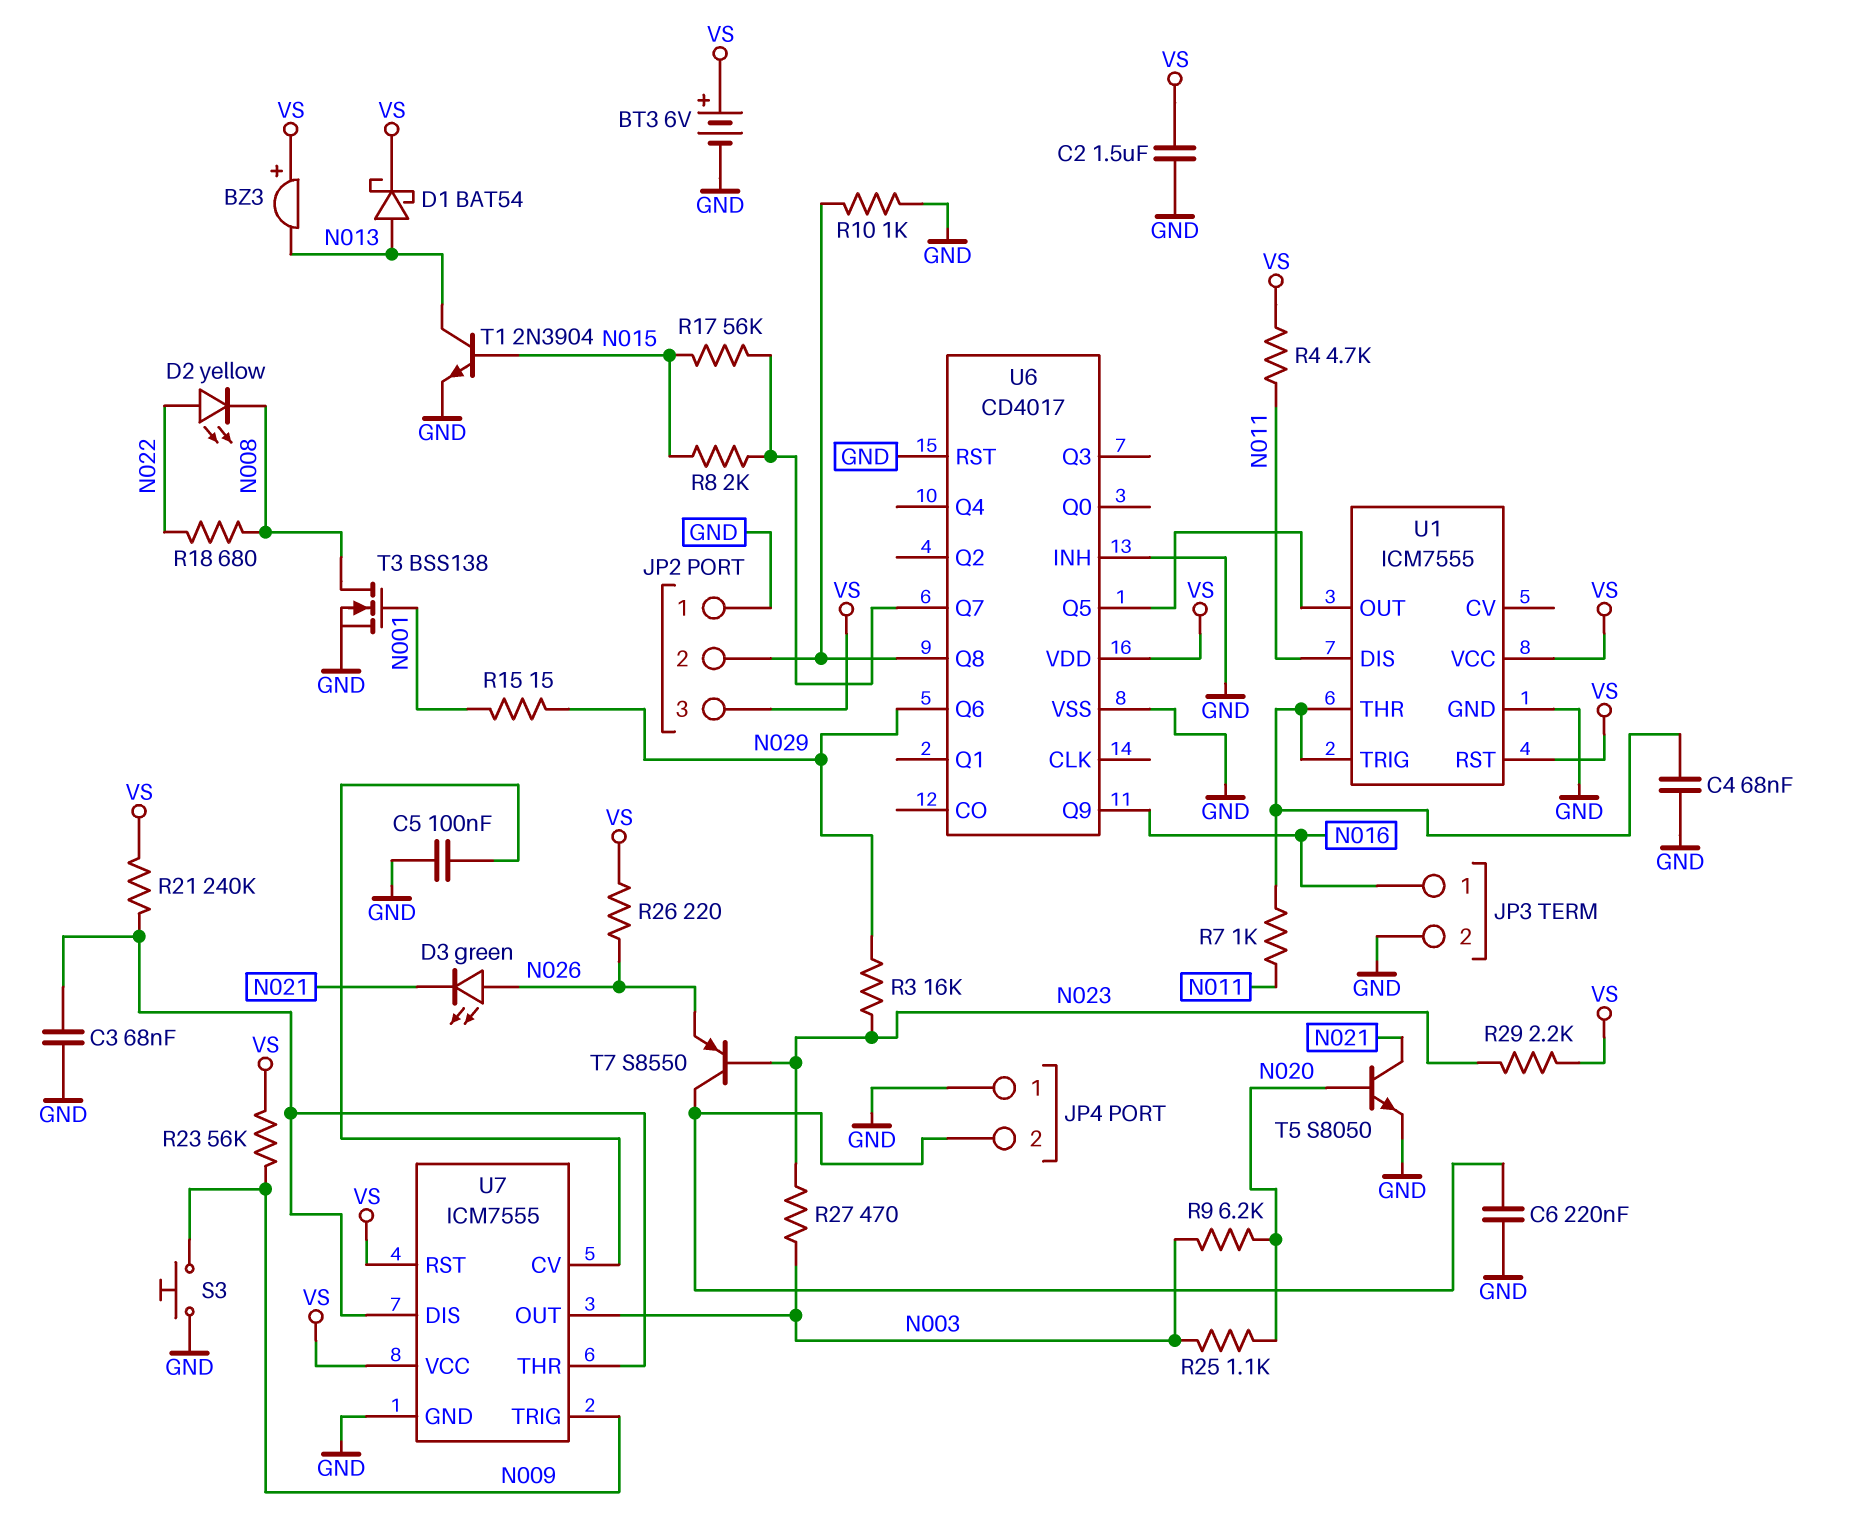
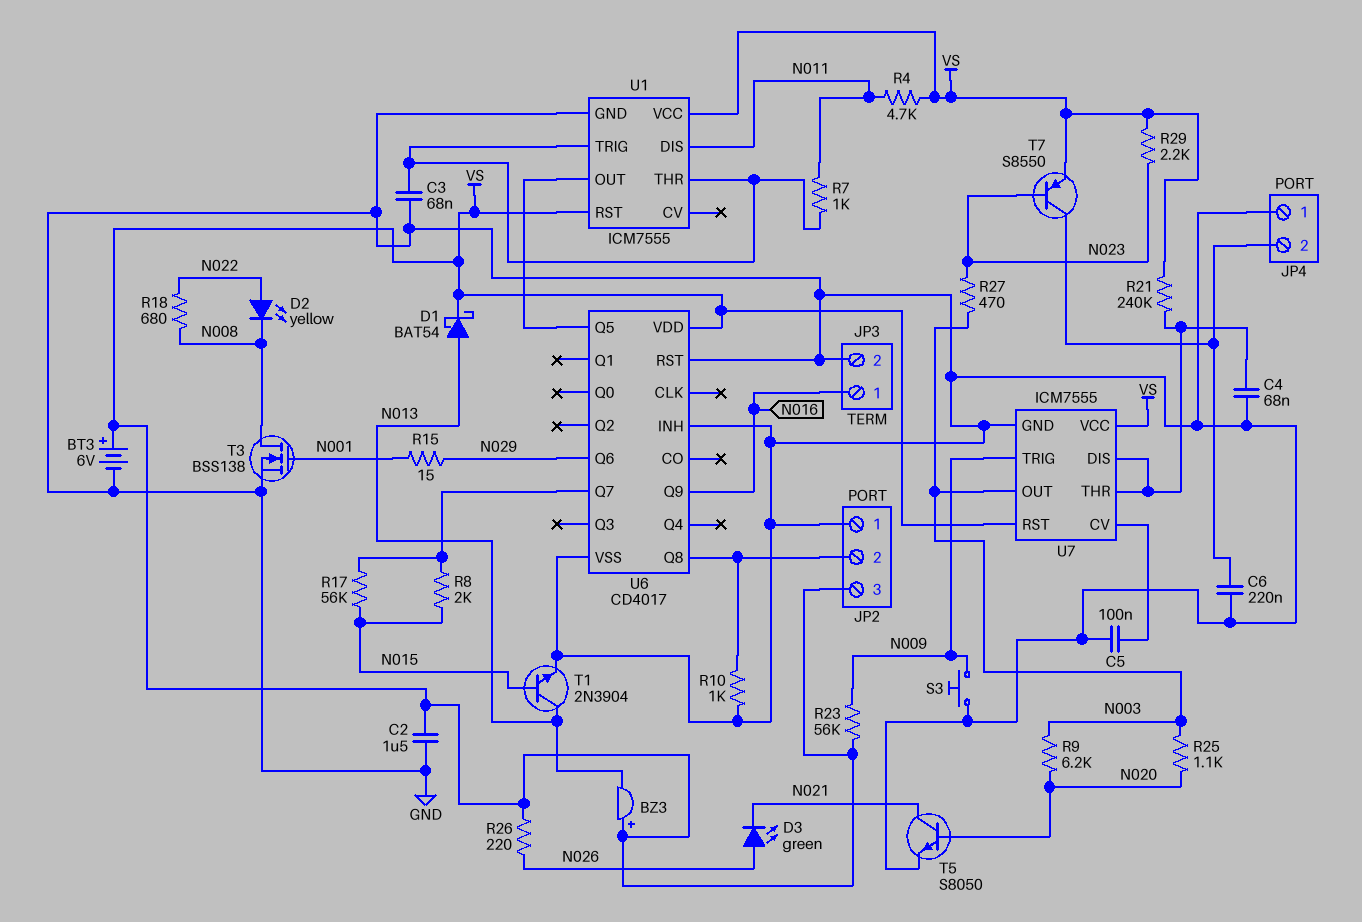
C3: 68nF (GND, U7/DIS) -> 68nF (GND, U1/THR)
C4: 68nF (GND, U1/THR) -> 68nF (GND, U7/DIS)
R3: 16k (N023, N029) -> none
T7: PNP S8550 (B N023, C JP4/2, E N026) -> PNP S8550 (B N023, C JP4/2, E VS)

